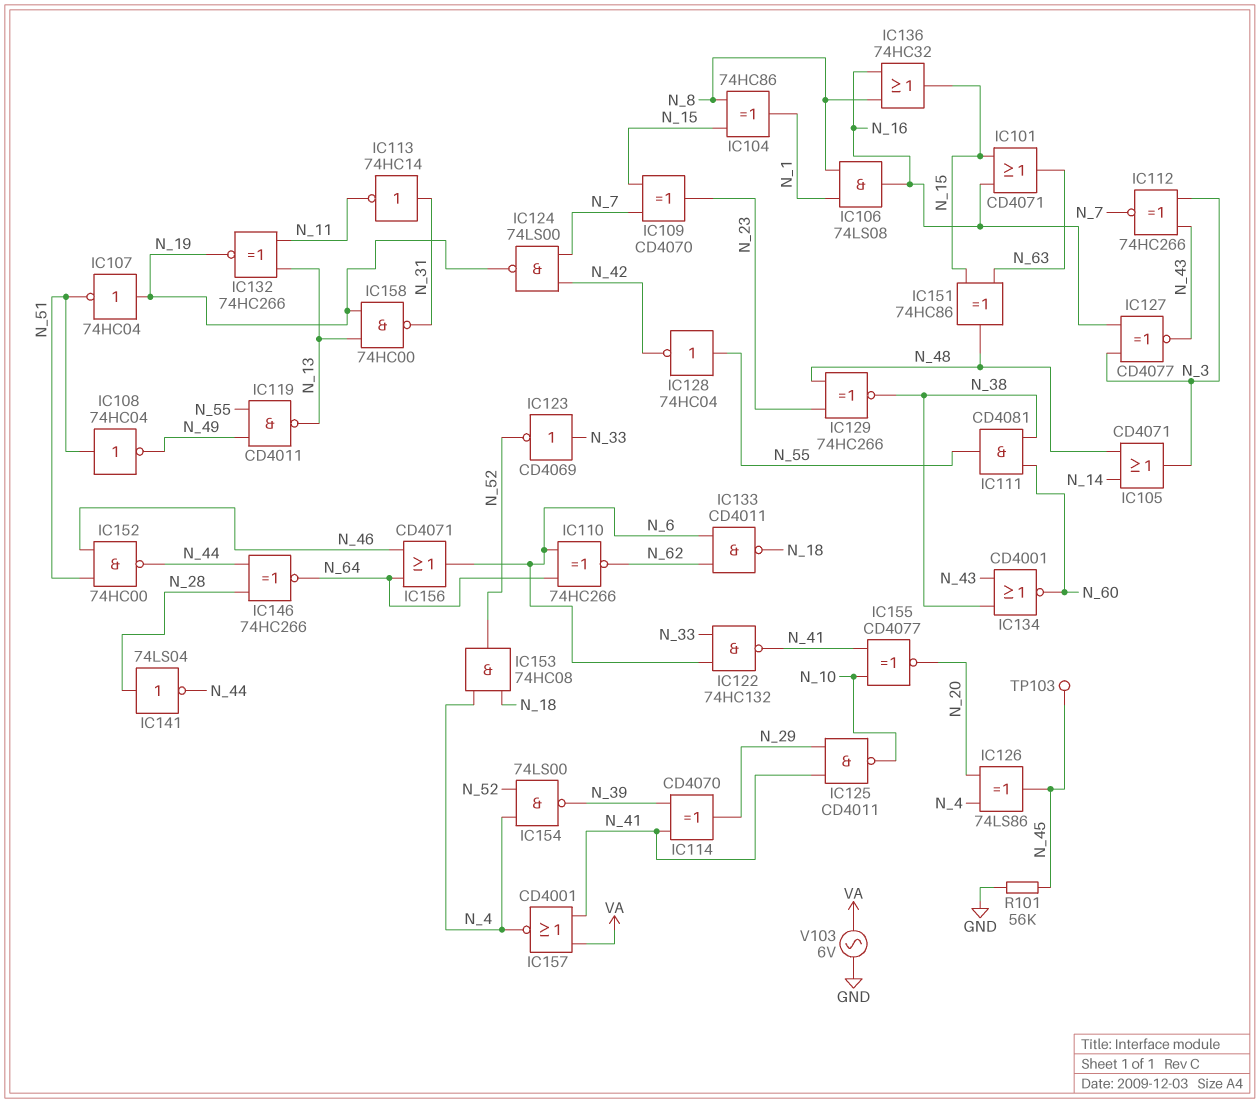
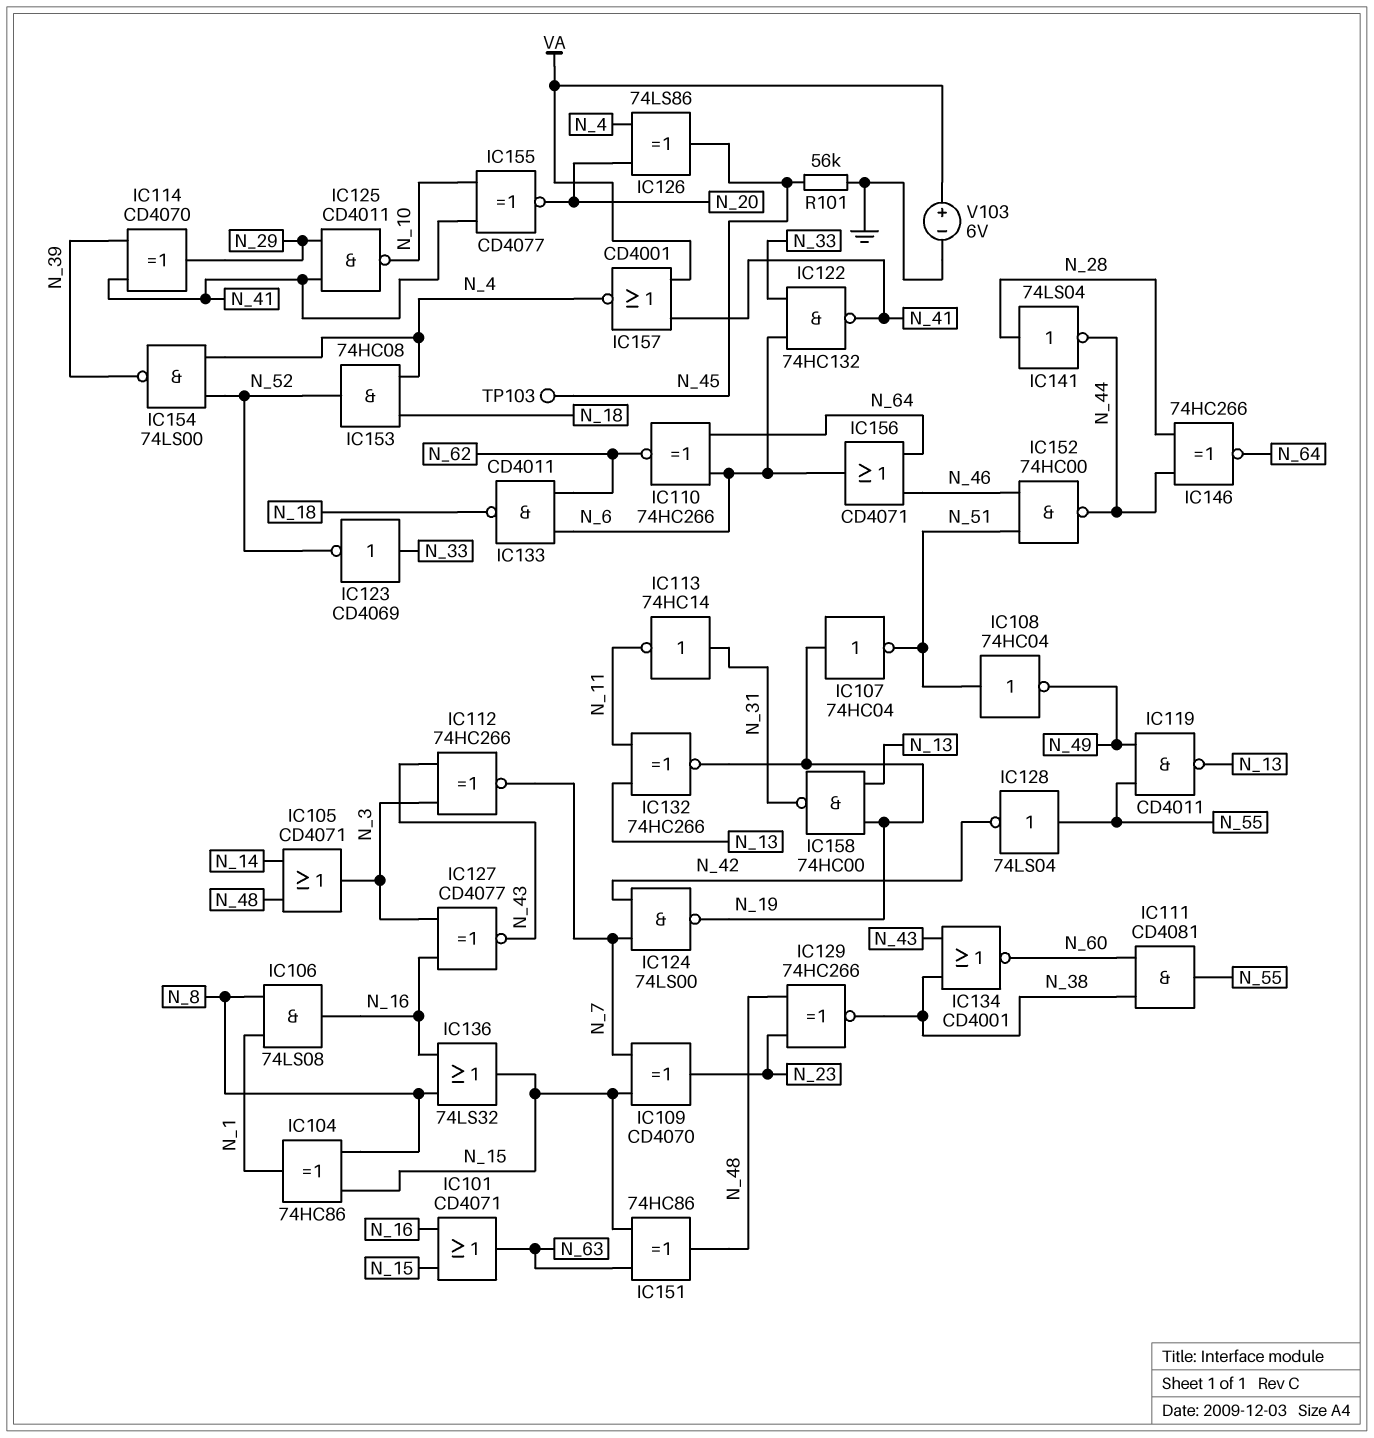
IC128: NOT 74HC04 (in N_55, out N_42) -> NOT 74LS04 (in N_55, out N_42)
IC136: OR 74HC32 (in N_8, in N_16, out N_15) -> OR 74LS32 (in N_8, in N_16, out N_15)
V103: AC 6V (GND, VA) -> 6V (plus VA, minus GND)

